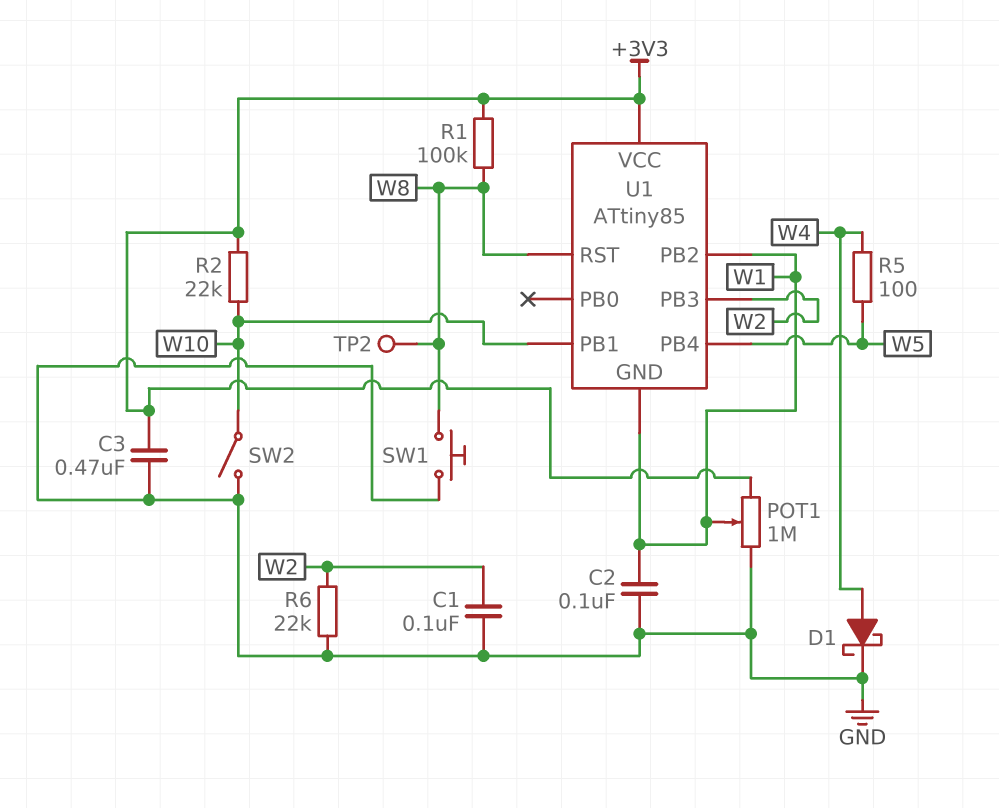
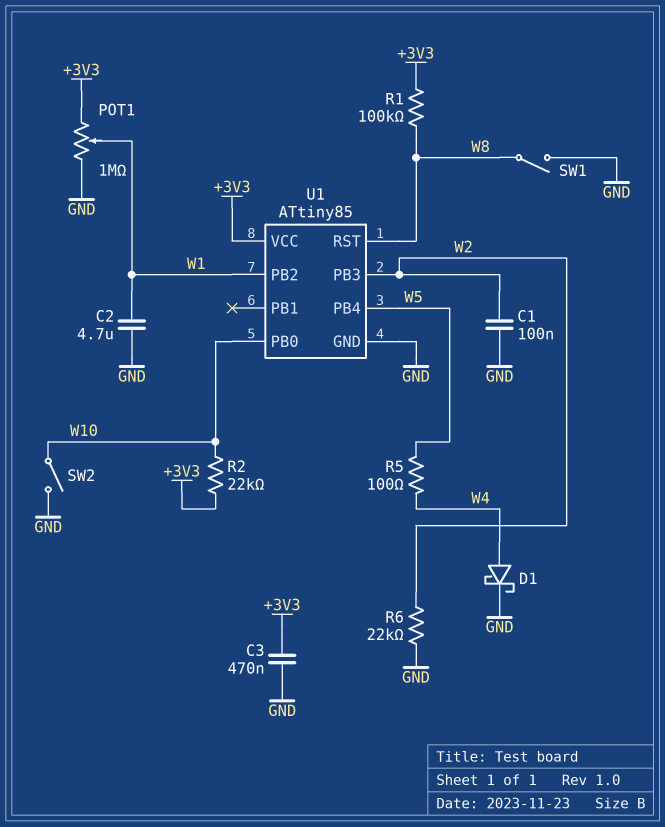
C2: 100nF (GND, W1) -> 4.7uF (GND, W1)
SW1: button (GND, W8) -> switch (GND, W8)
TP2: test point (W8) -> none
U1 pin GND: W1 -> GND
U1 pin PB0: none -> W10
U1 pin PB1: W10 -> none

